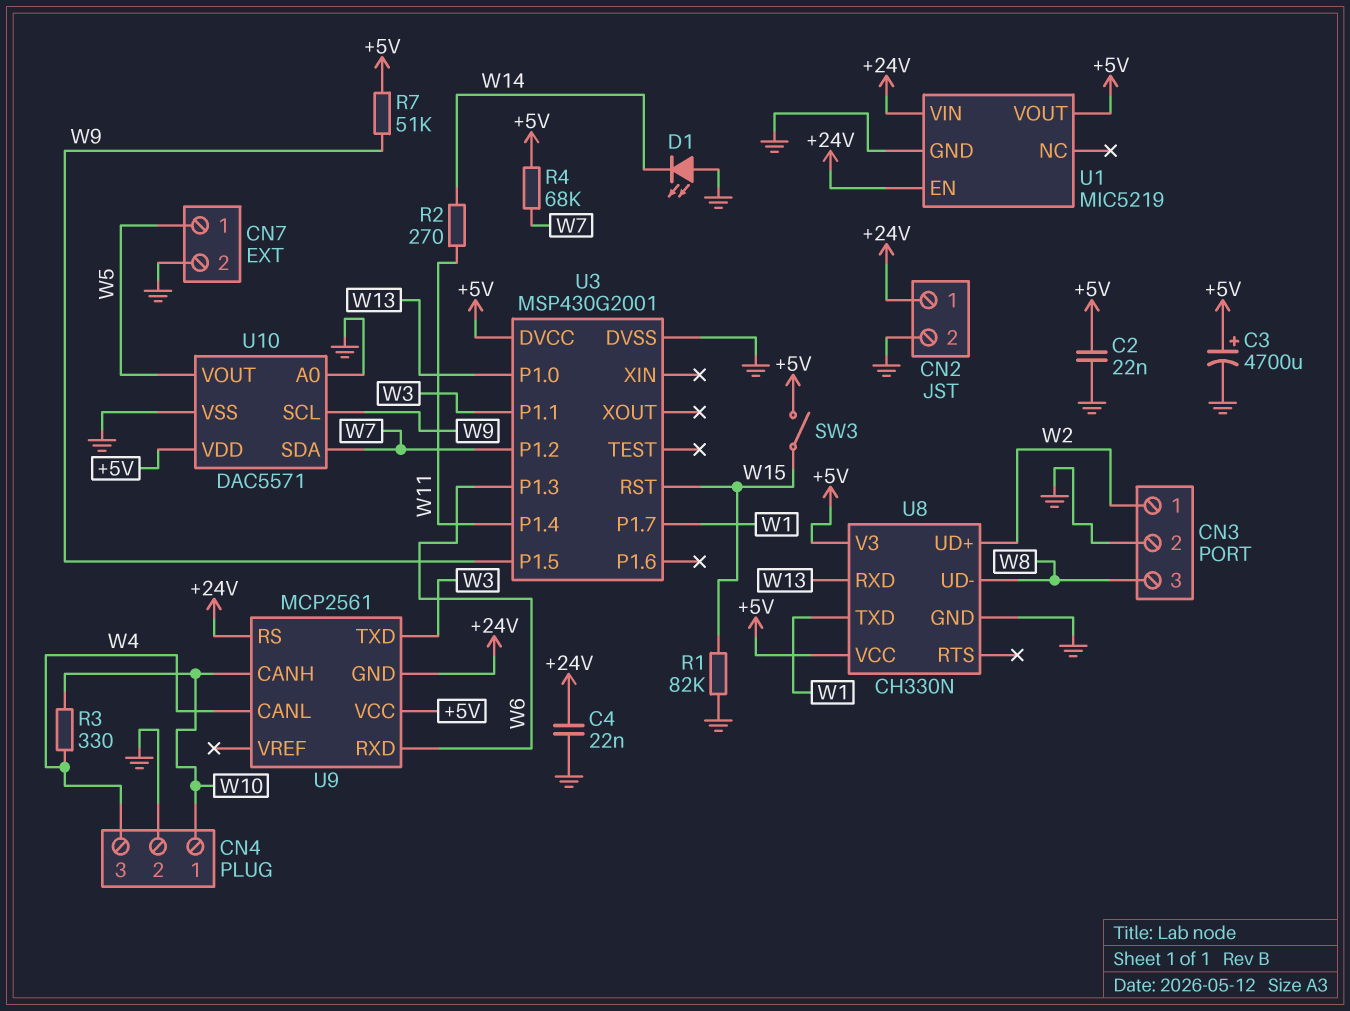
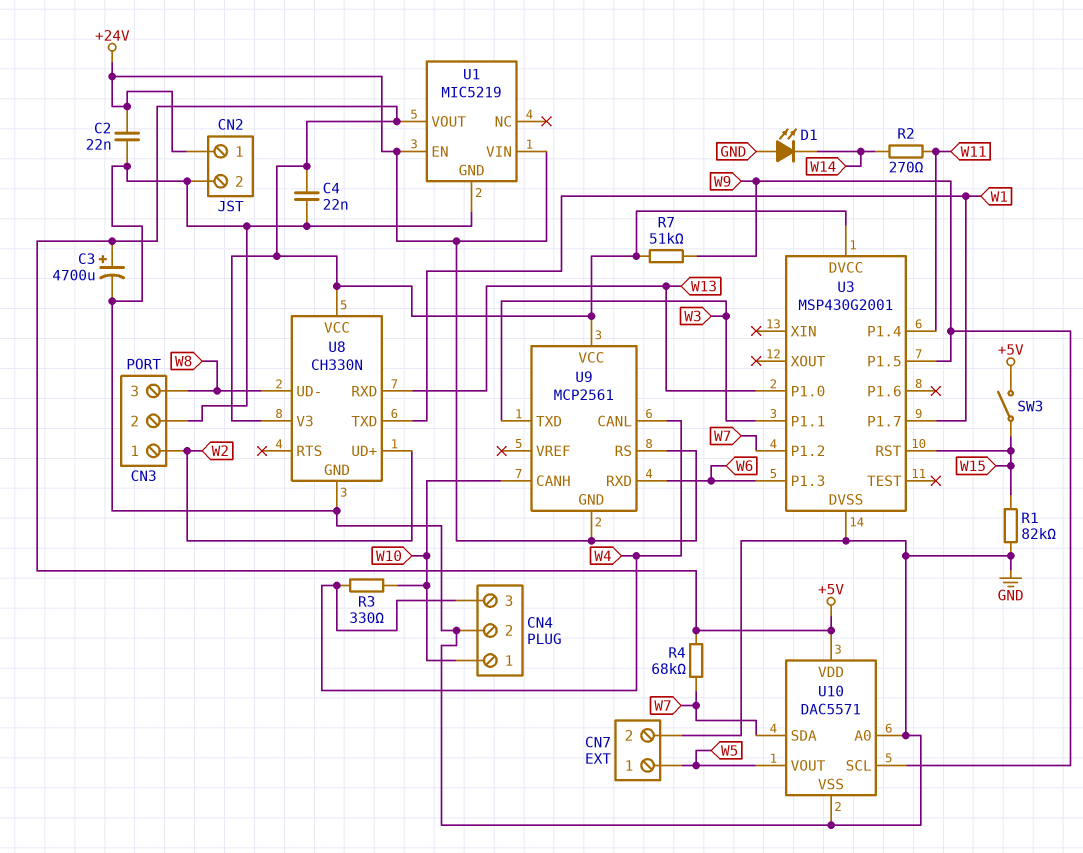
C2: 22nF (+5V, GND) -> 22nF (+24V, GND)
C4: 22nF (+24V, GND) -> 22nF (+5V, GND)

